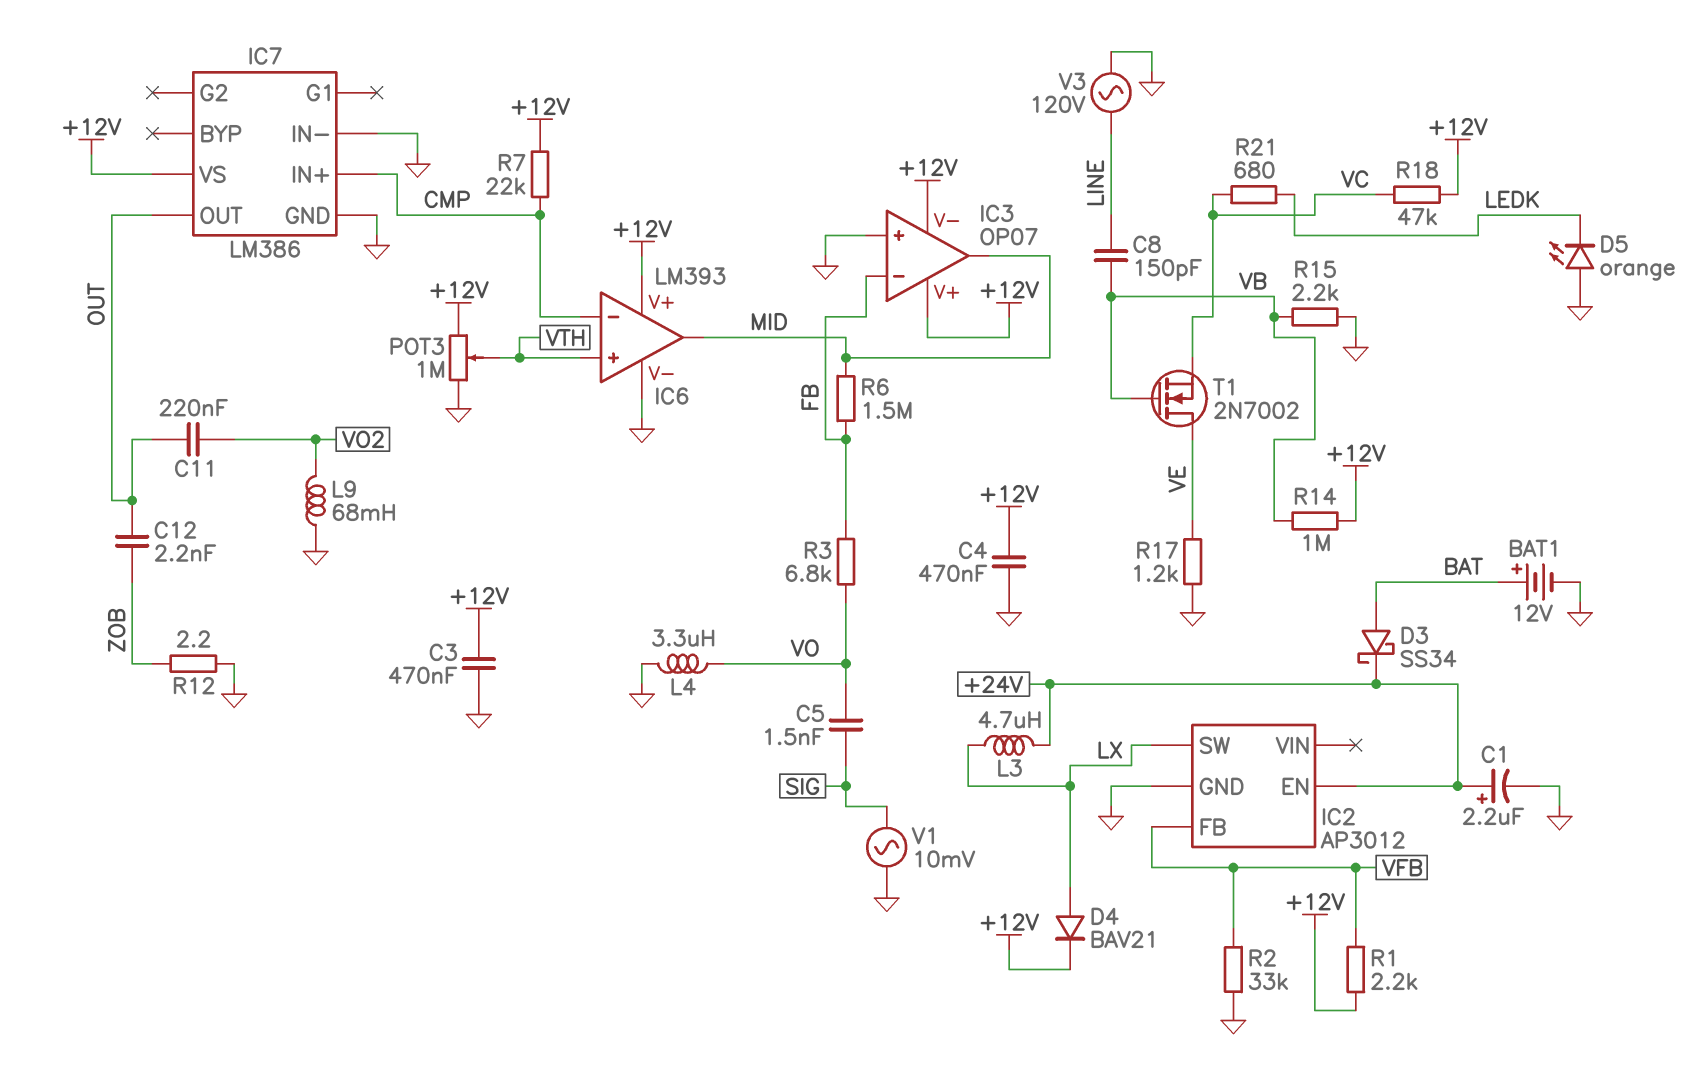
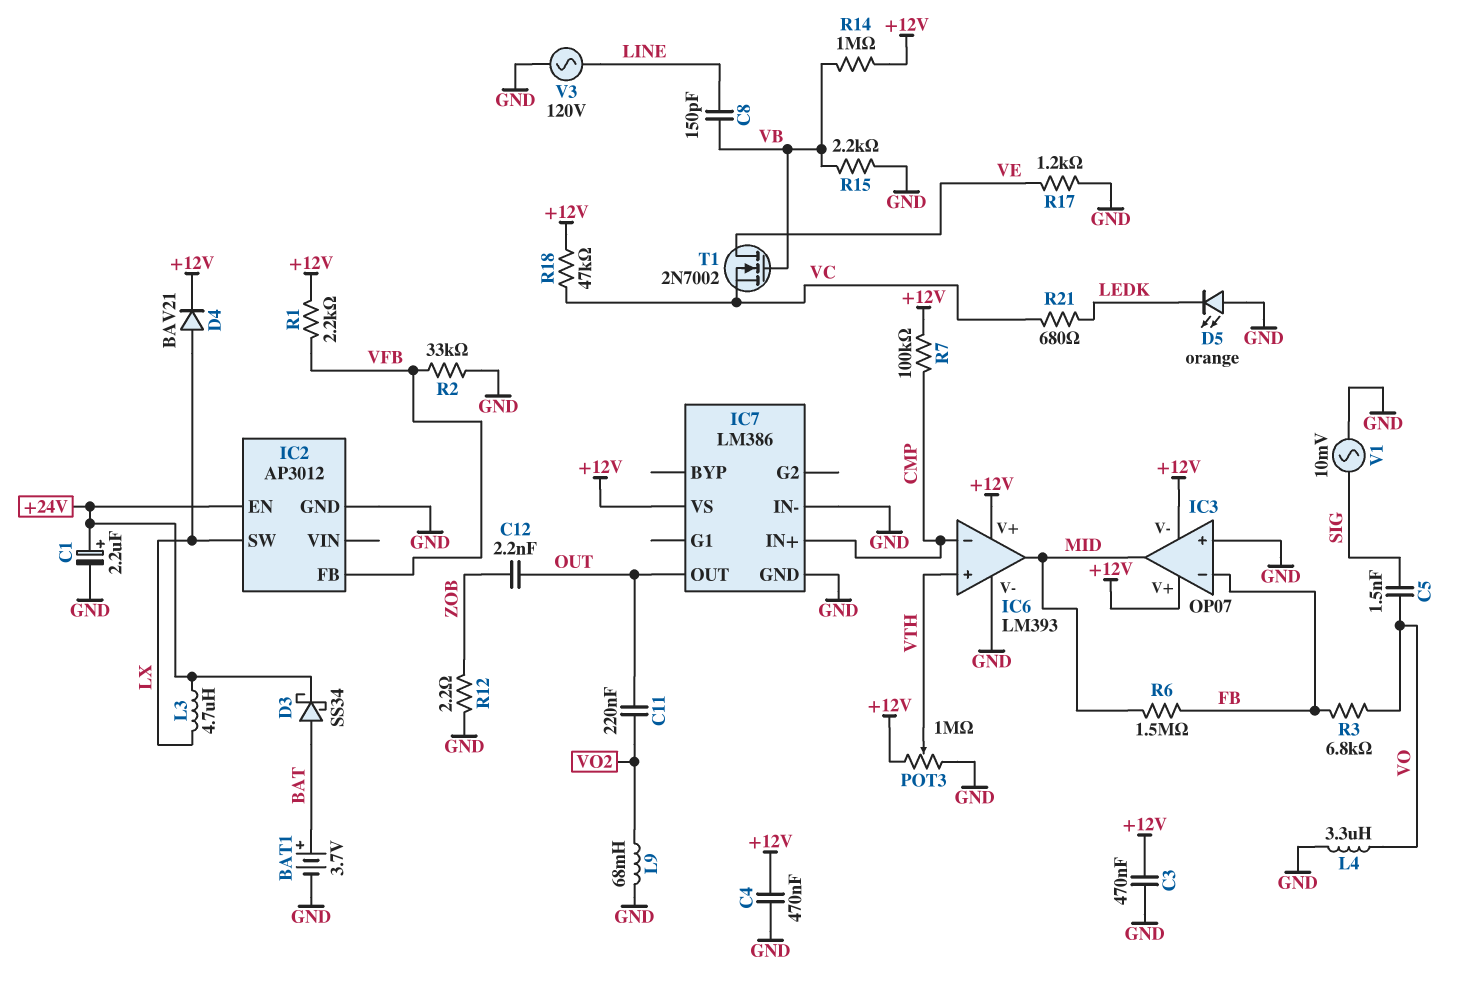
BAT1: 12V (plus BAT, minus GND) -> 3.7V (plus BAT, minus GND)
R7: 22k (+12V, CMP) -> 100k (+12V, CMP)

